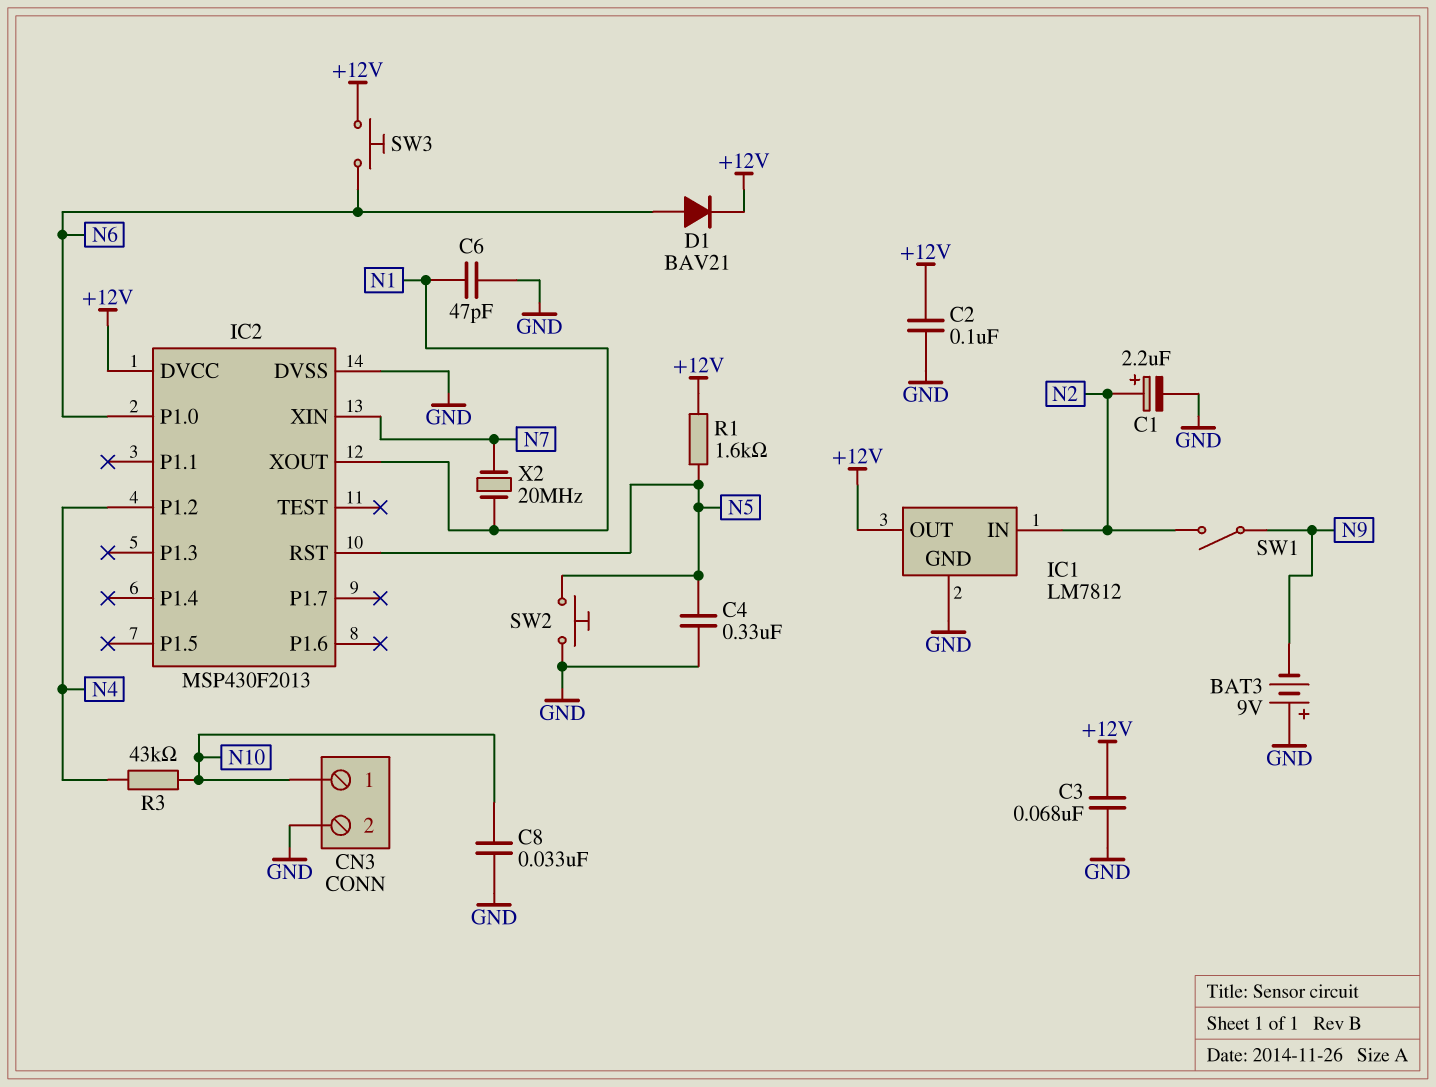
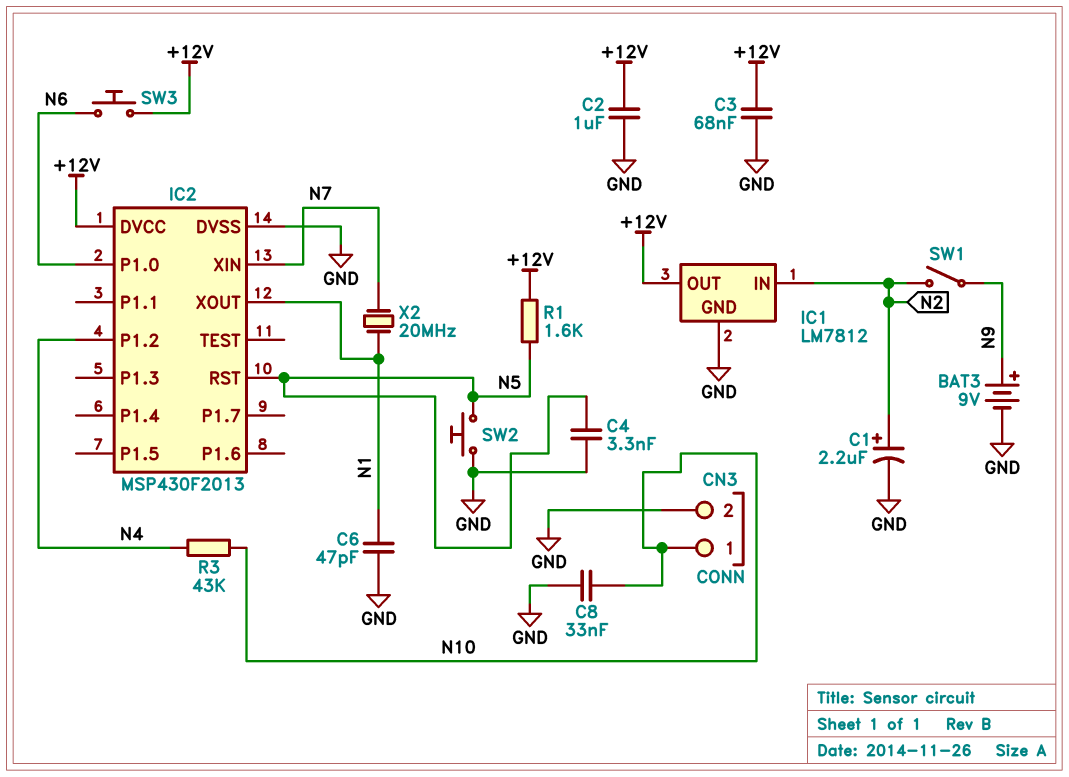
BAT3: 9V (plus GND, minus N9) -> 9V (plus N9, minus GND)
C2: 100nF (+12V, GND) -> 1uF (+12V, GND)
C4: 330nF (GND, N5) -> 3.3nF (GND, N5)
D1: diode BAV21 (A N6, K +12V) -> none

